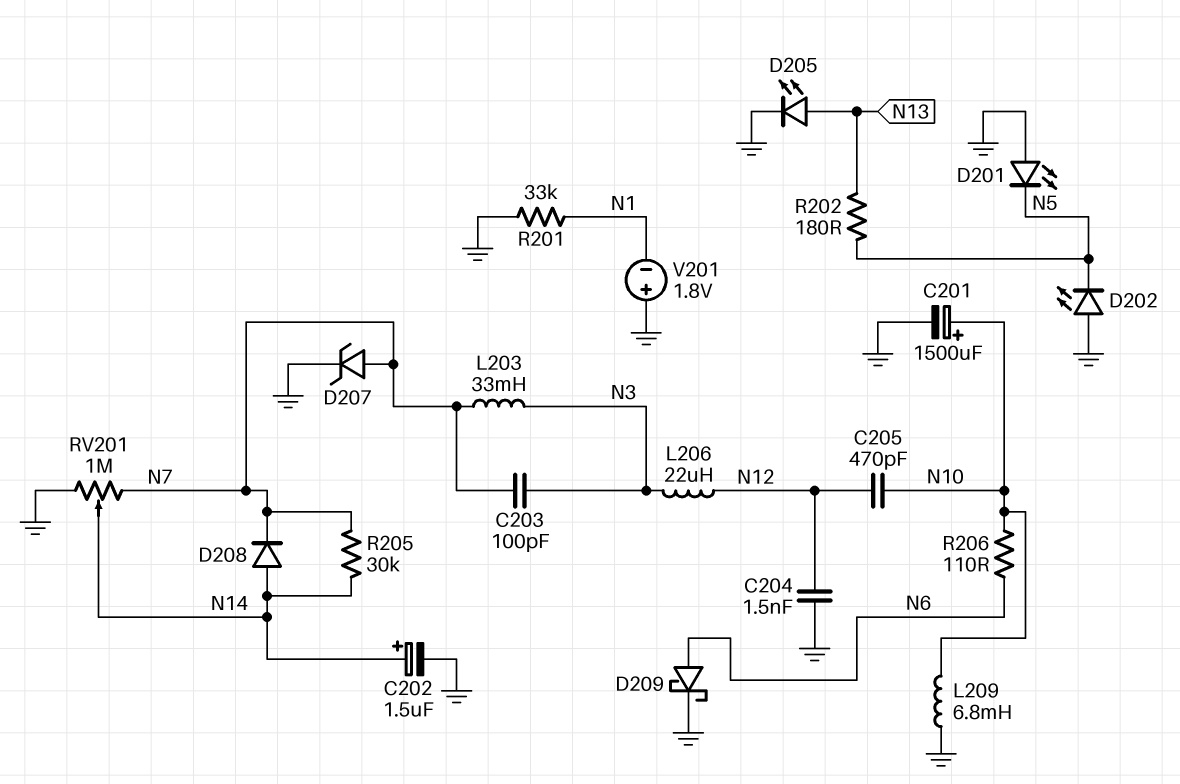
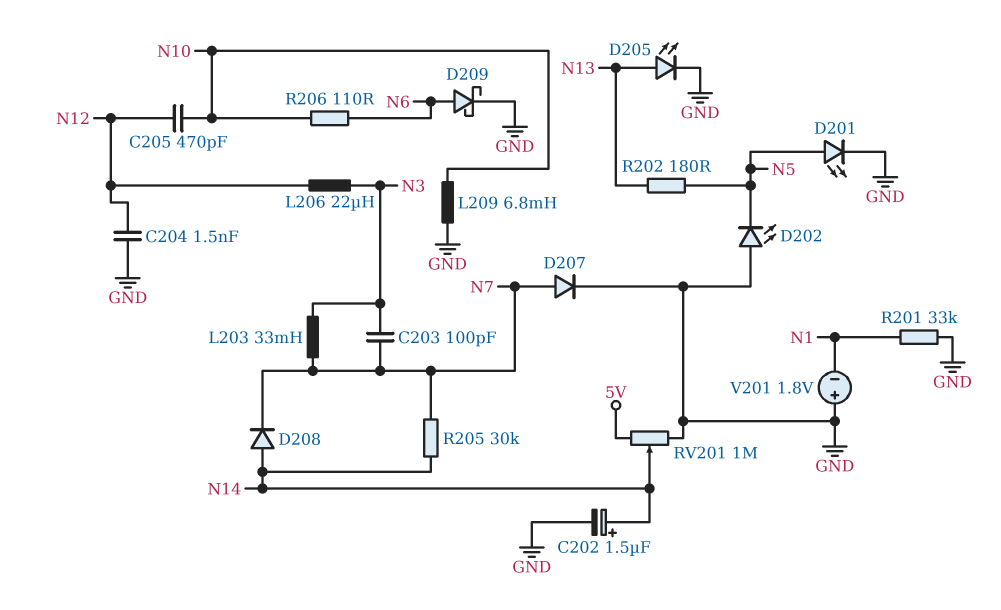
C201: 1500uF (plus N10, minus GND) -> none
D201: LED (A GND, K N5) -> LED (A N5, K GND)
D207: zener (A N7, K GND) -> diode (A N7, K GND)
RV201: 1M (GND, N7, wiper N14) -> 1M (5V, GND, wiper N14)

